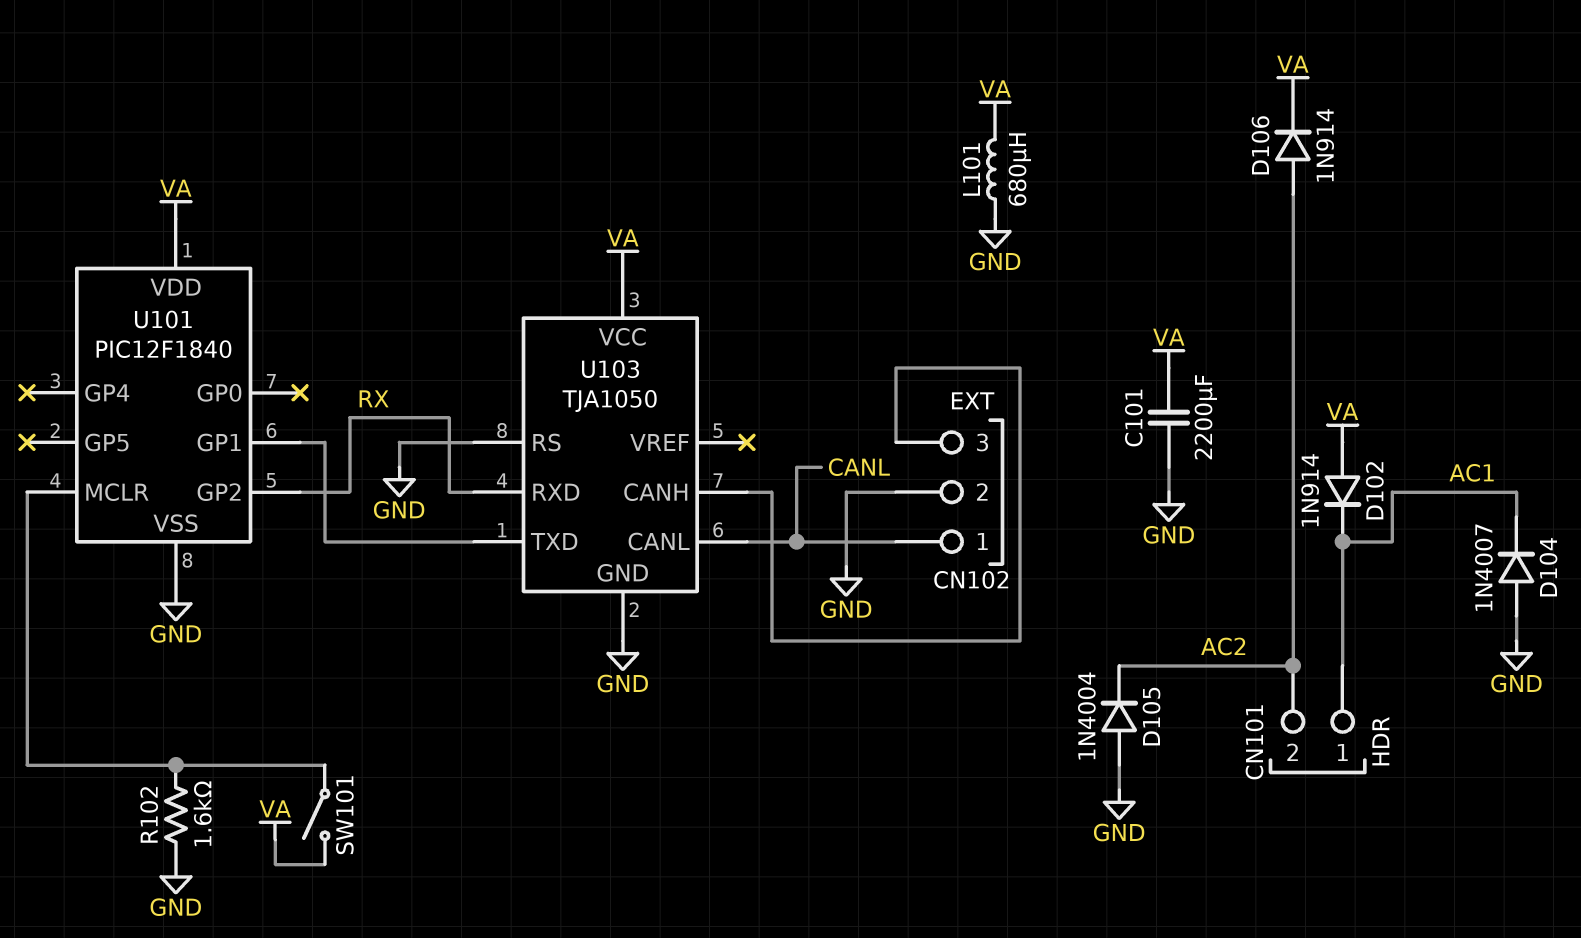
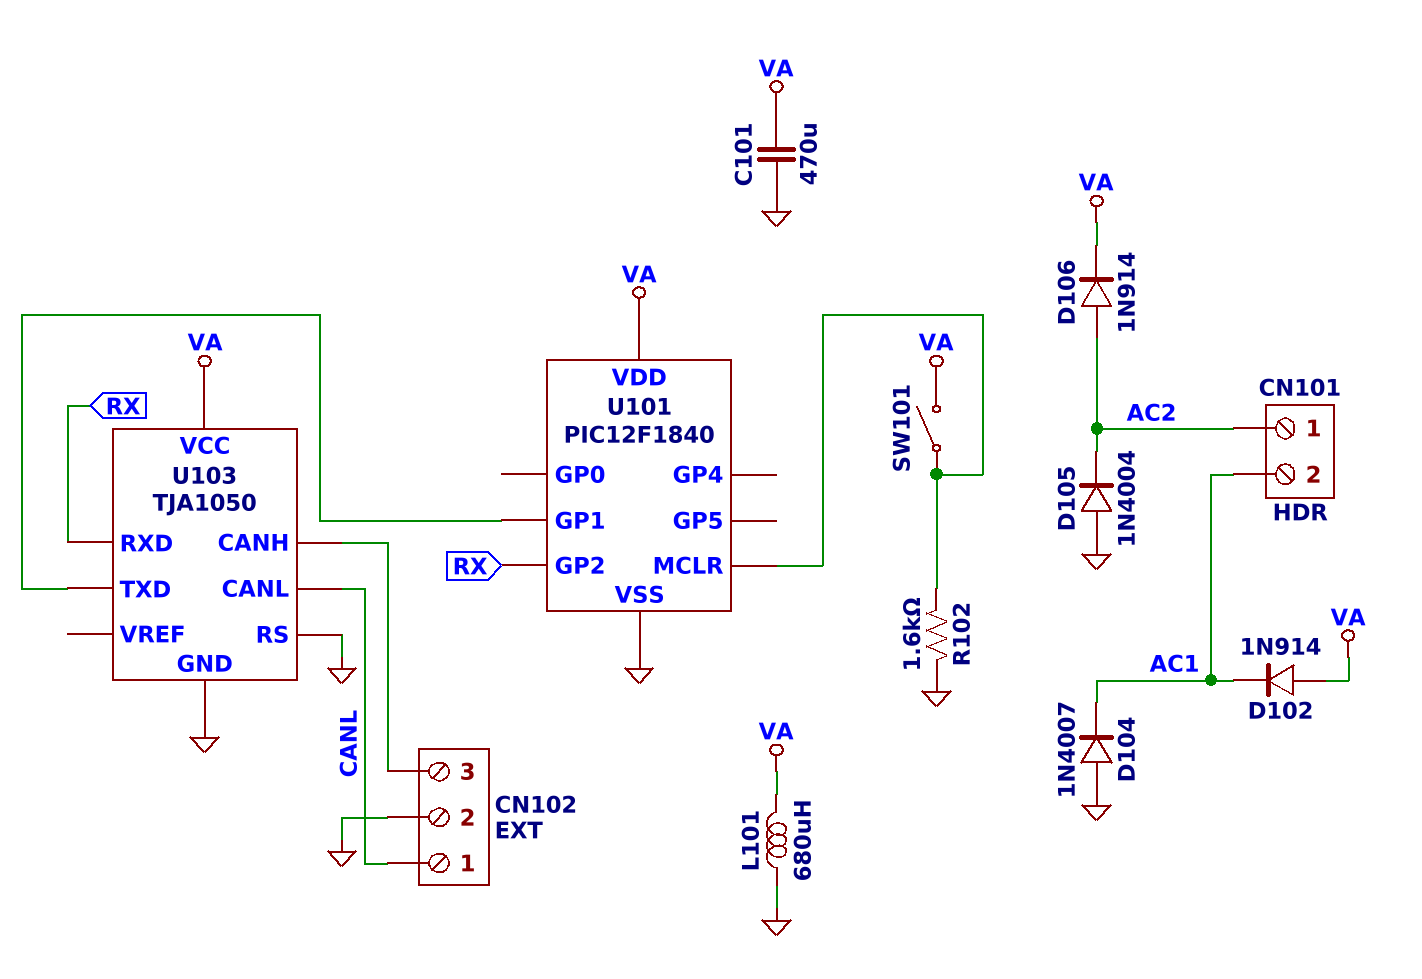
C101: 2200uF (GND, VA) -> 470uF (GND, VA)
CN101 pin 1: AC1 -> AC2
CN101 pin 2: AC2 -> AC1

